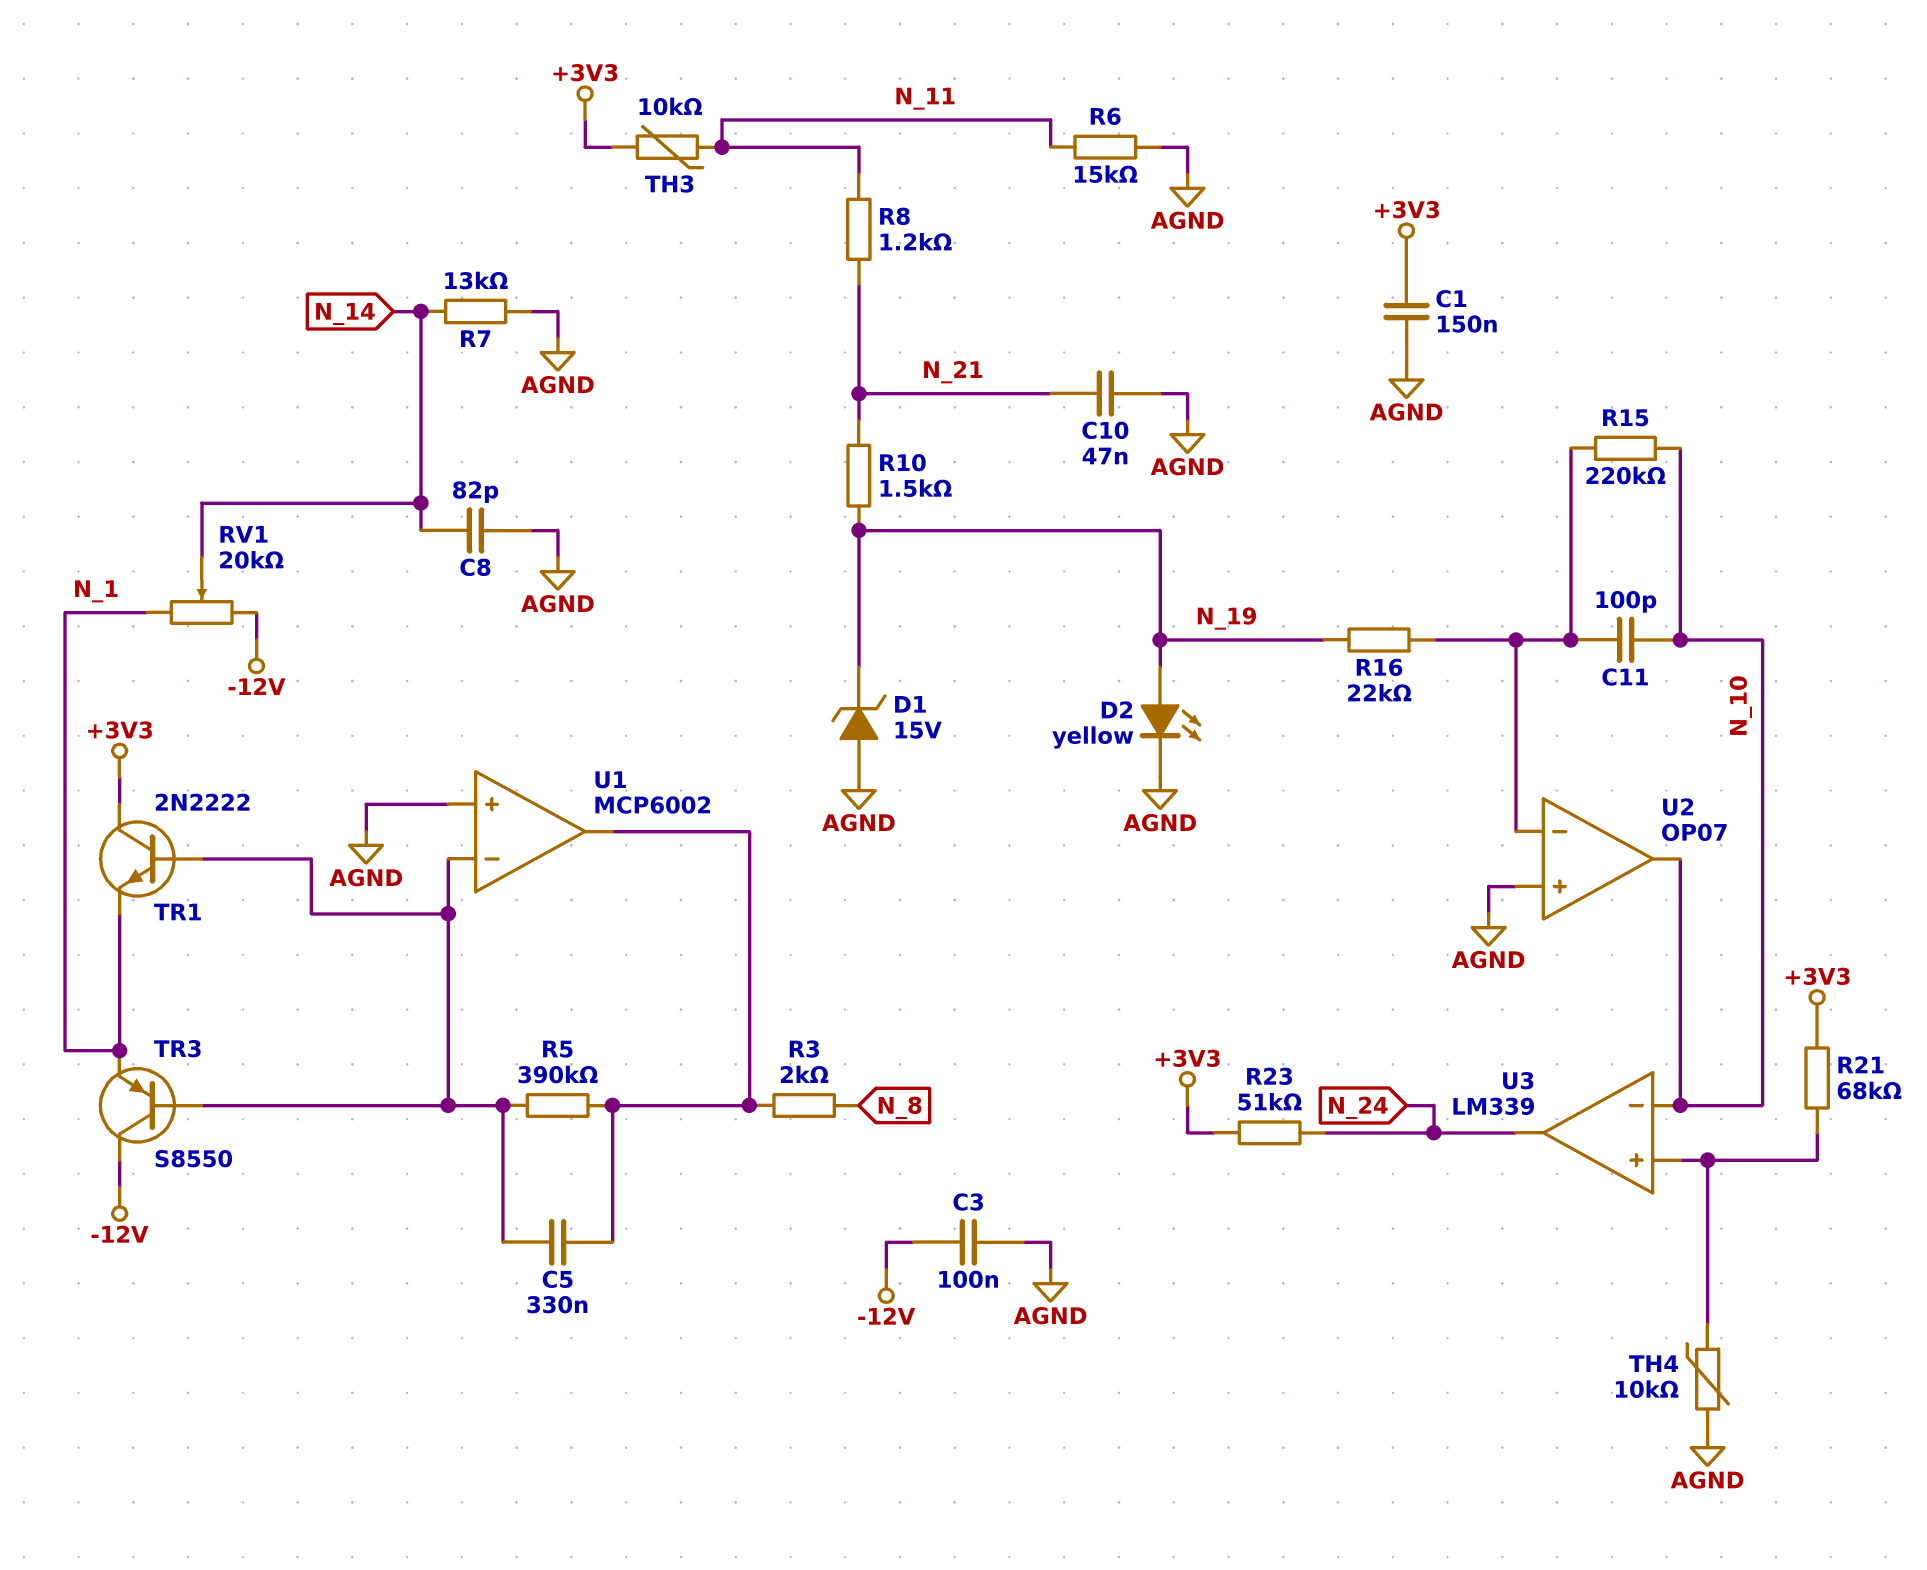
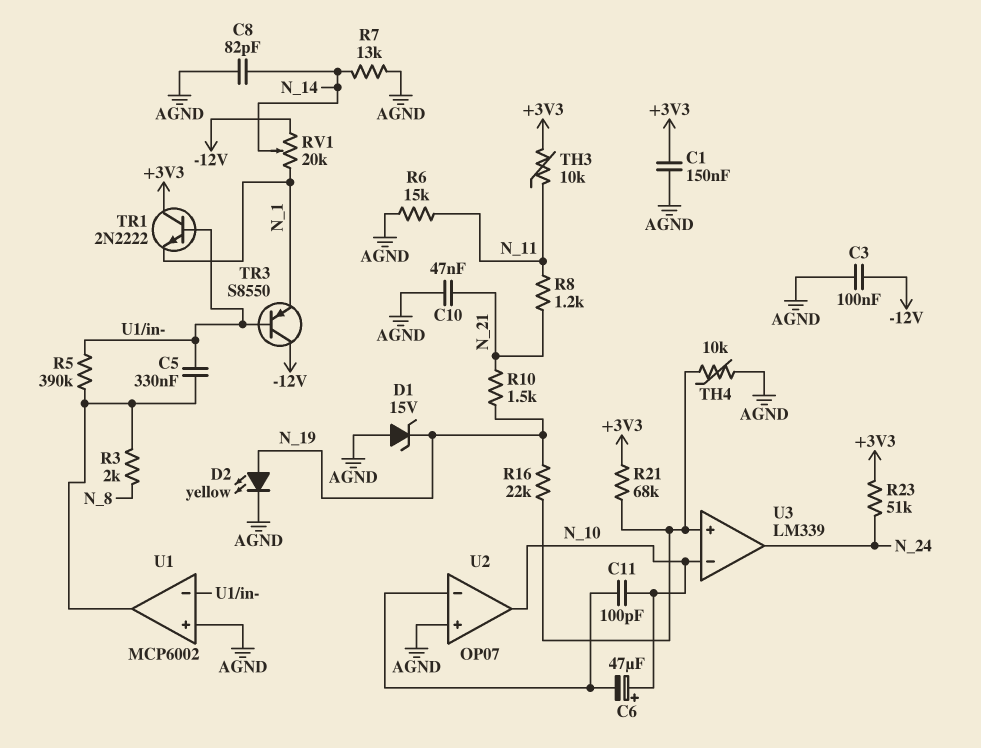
C6: none -> 47uF (plus N_10, minus U2/in-)
R15: 220k (N_10, U2/in-) -> none
R16: 22k (N_19, U2/in-) -> 22k (N_19, U3/in+)

